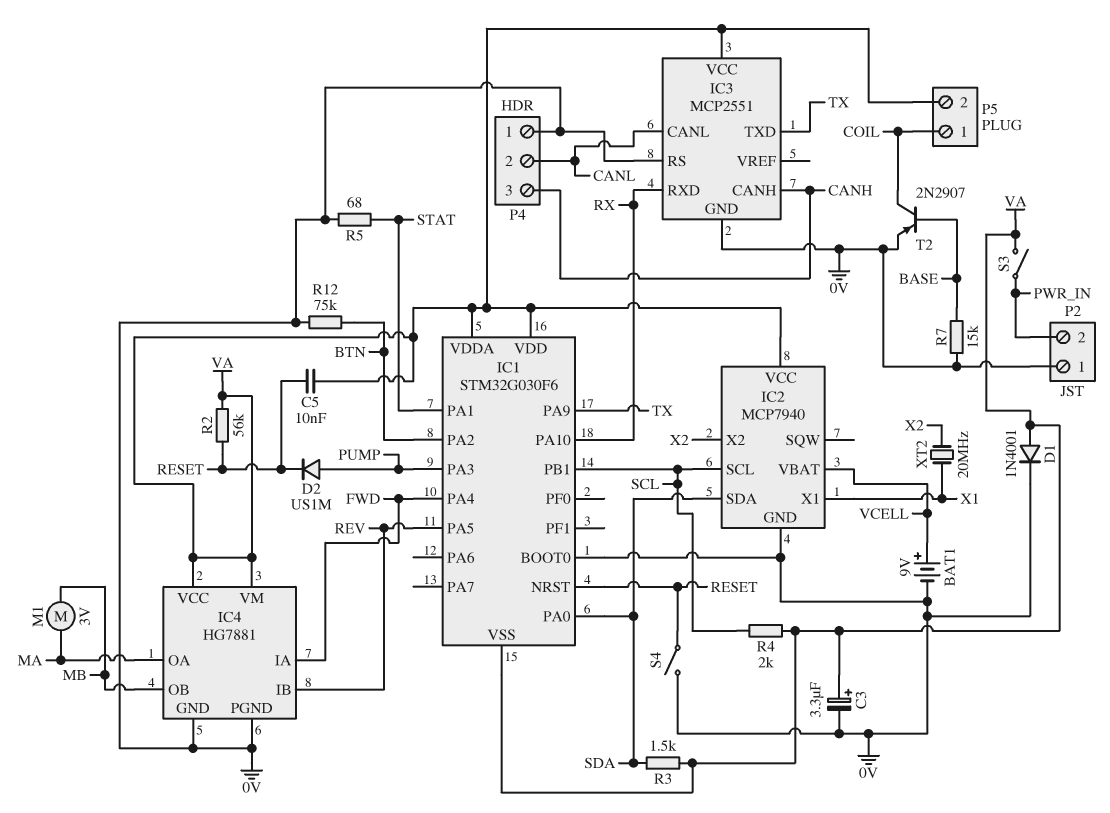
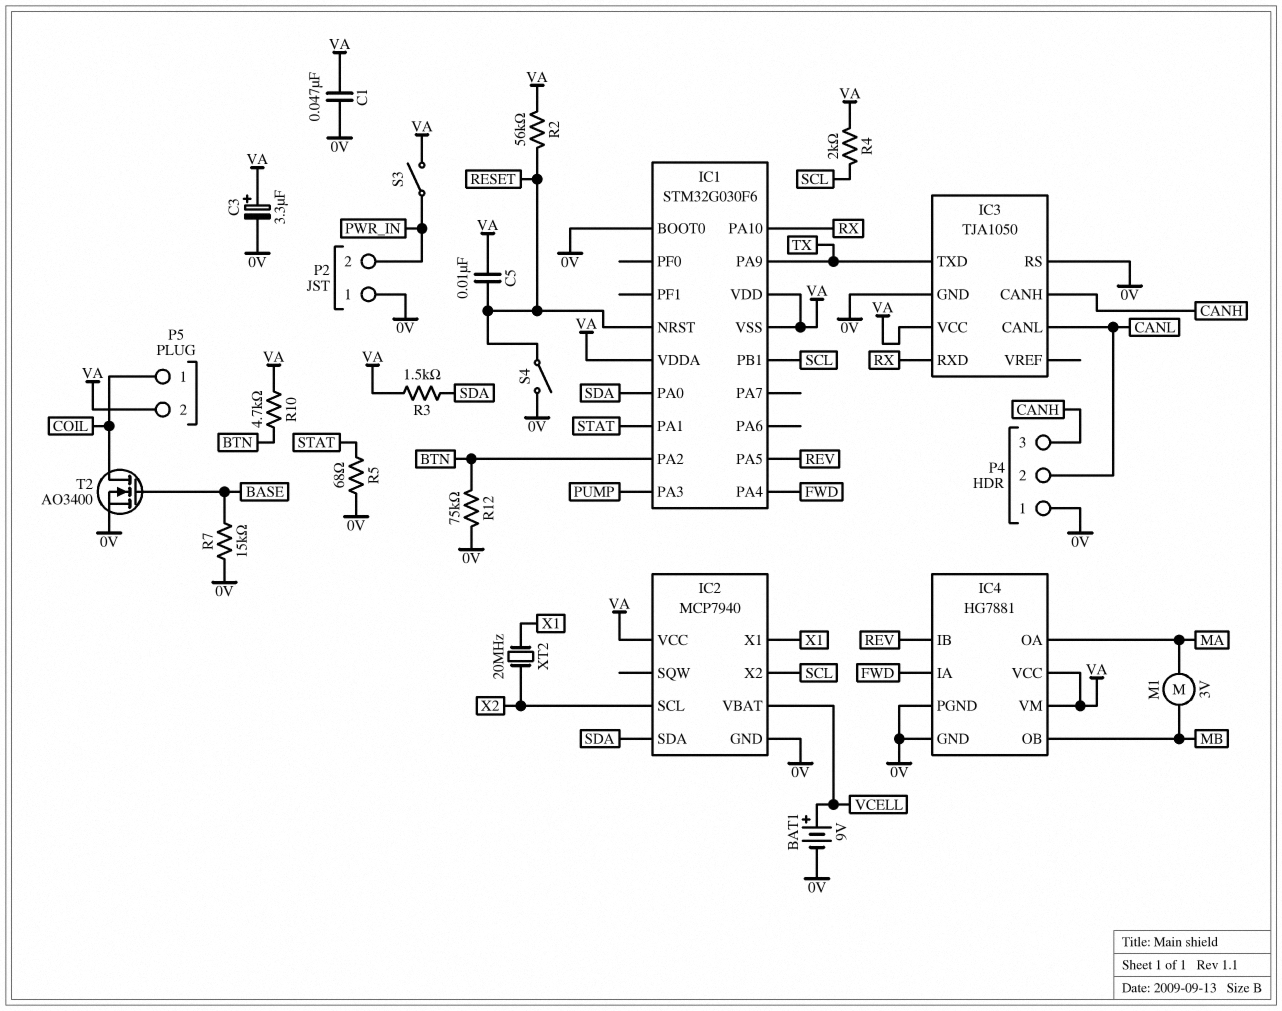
C1: none -> 47nF (0V, VA)
D1: diode 1N4001 (A VA, K 0V) -> none
D2: diode US1M (A PUMP, K RESET) -> none
IC2 pin SCL: SCL -> X2
IC2 pin X2: X2 -> SCL
IC3: MCP2551 -> TJA1050
R10: none -> 4.7k (BTN, VA)
T2: PNP 2N2907 (B BASE, C COIL, E 0V) -> NMOS AO3400 (G BASE, D COIL, S 0V)

